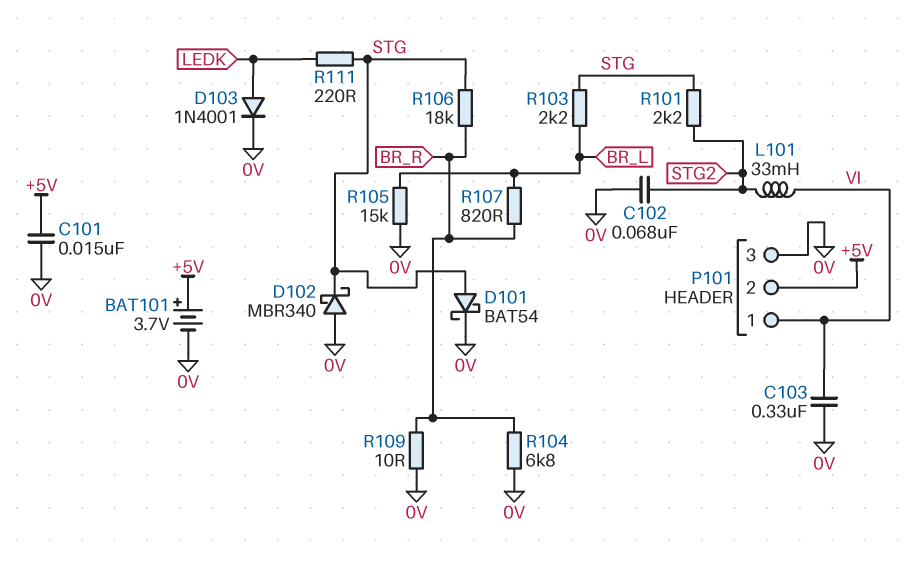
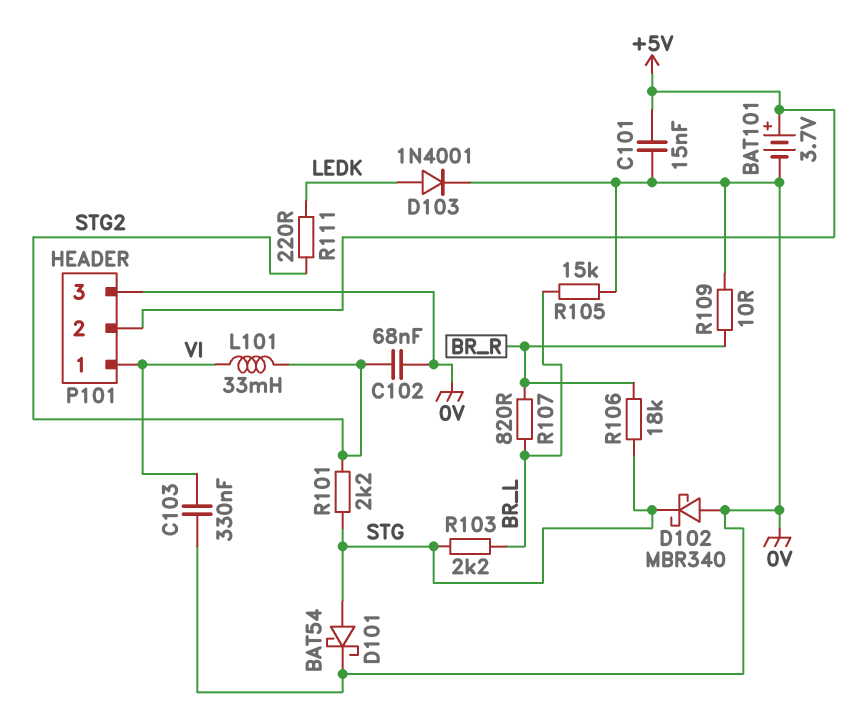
R104: 6.8k (0V, BR_R) -> none
R111: 220 (LEDK, STG) -> 220 (LEDK, STG2)

